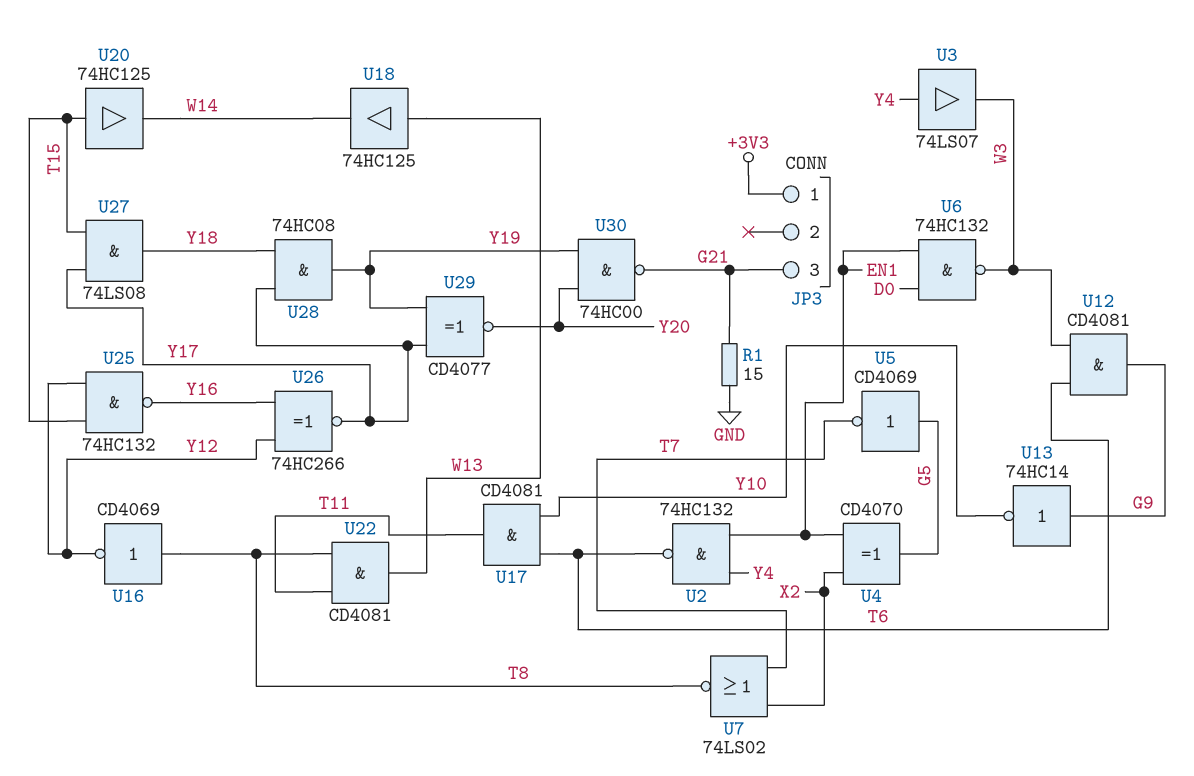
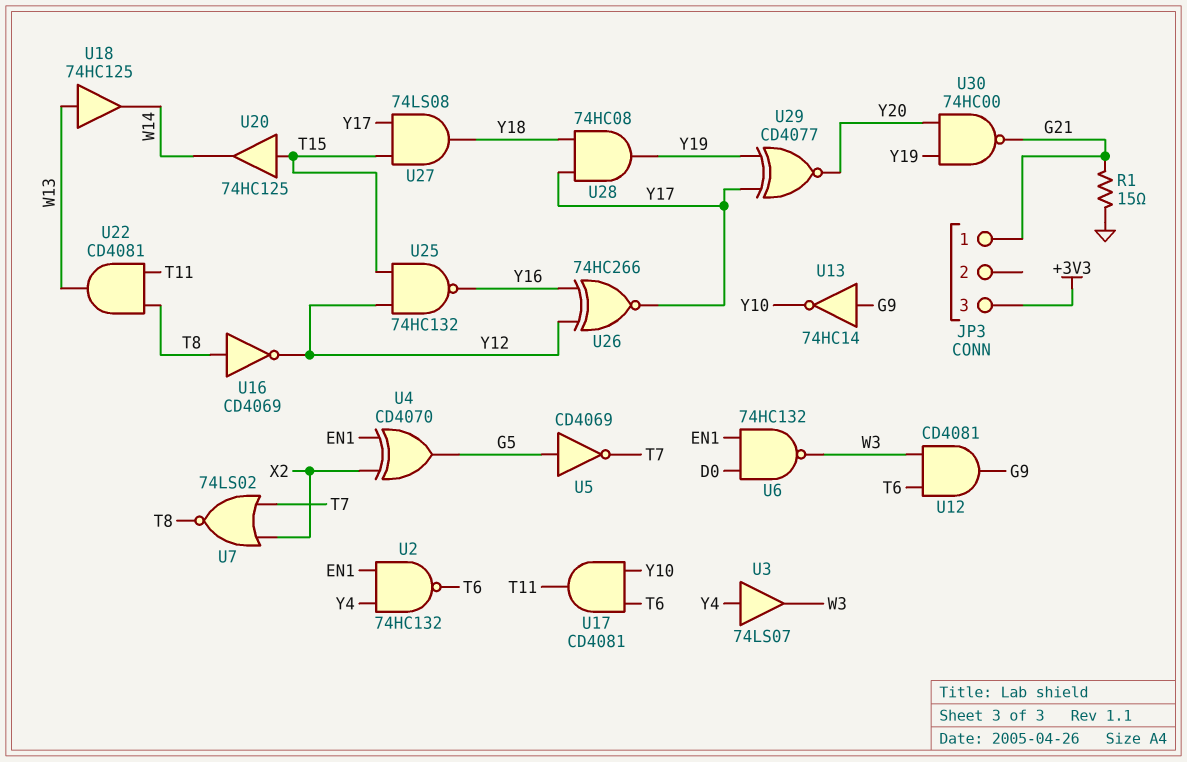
JP3 pin 1: +3V3 -> G21
JP3 pin 3: G21 -> +3V3

